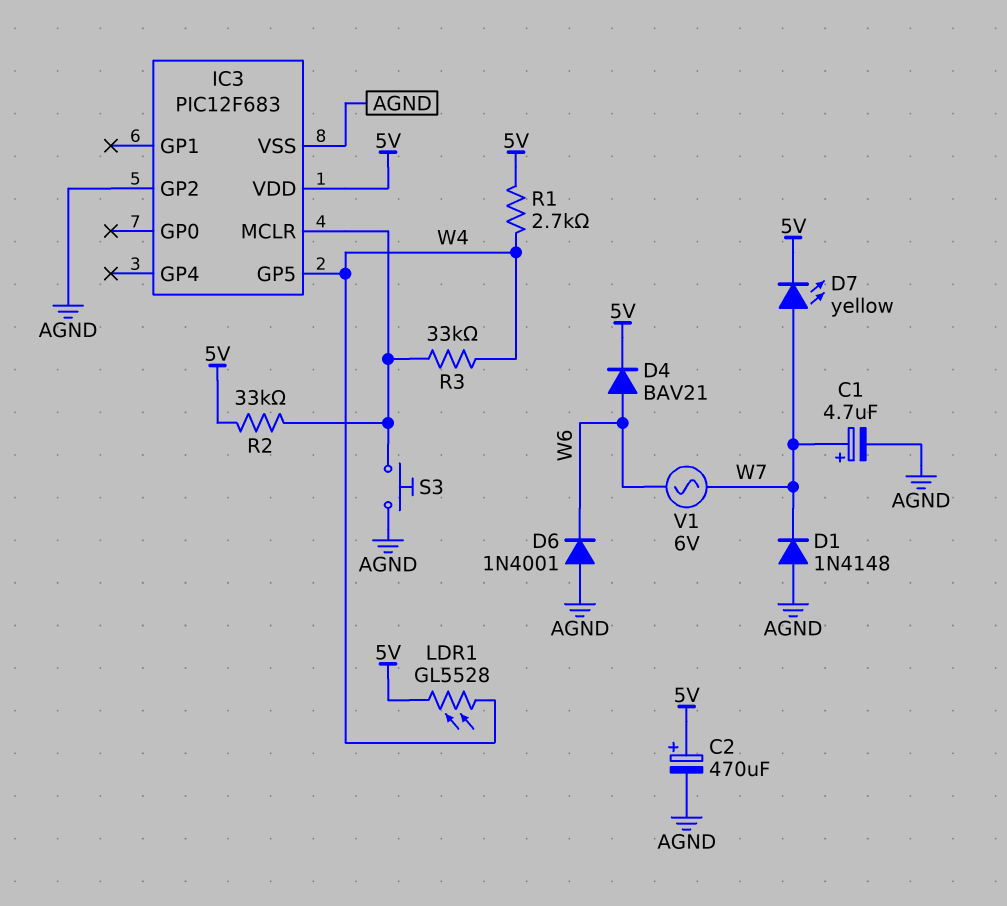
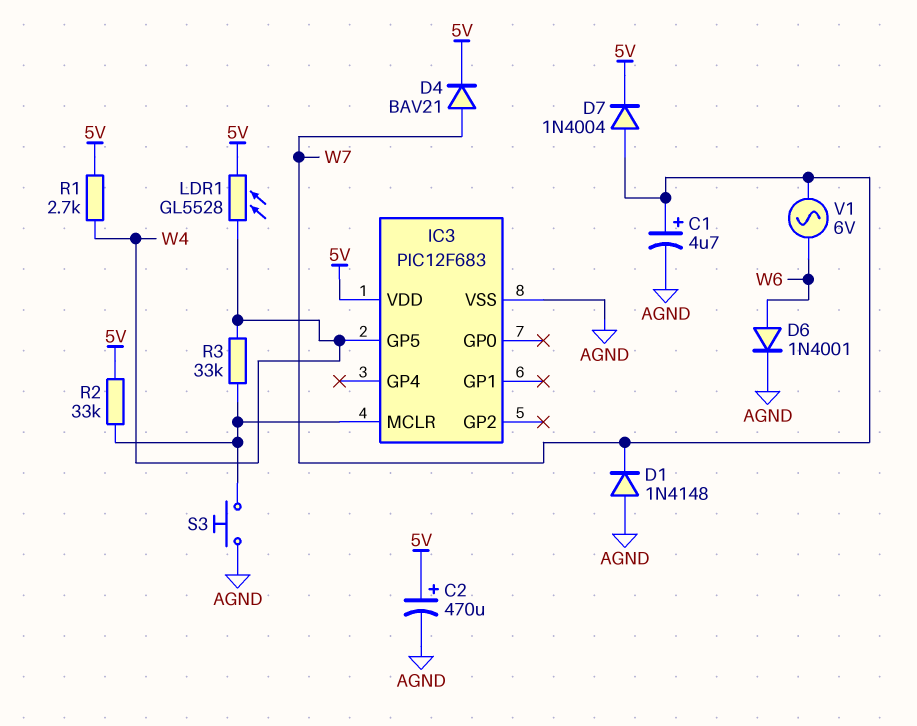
D4: diode BAV21 (A W6, K 5V) -> diode BAV21 (A W7, K 5V)
D6: diode 1N4001 (A AGND, K W6) -> diode 1N4001 (A W6, K AGND)
D7: LED yellow (A W7, K 5V) -> diode 1N4004 (A W7, K 5V)
IC3 pin GP2: AGND -> none

